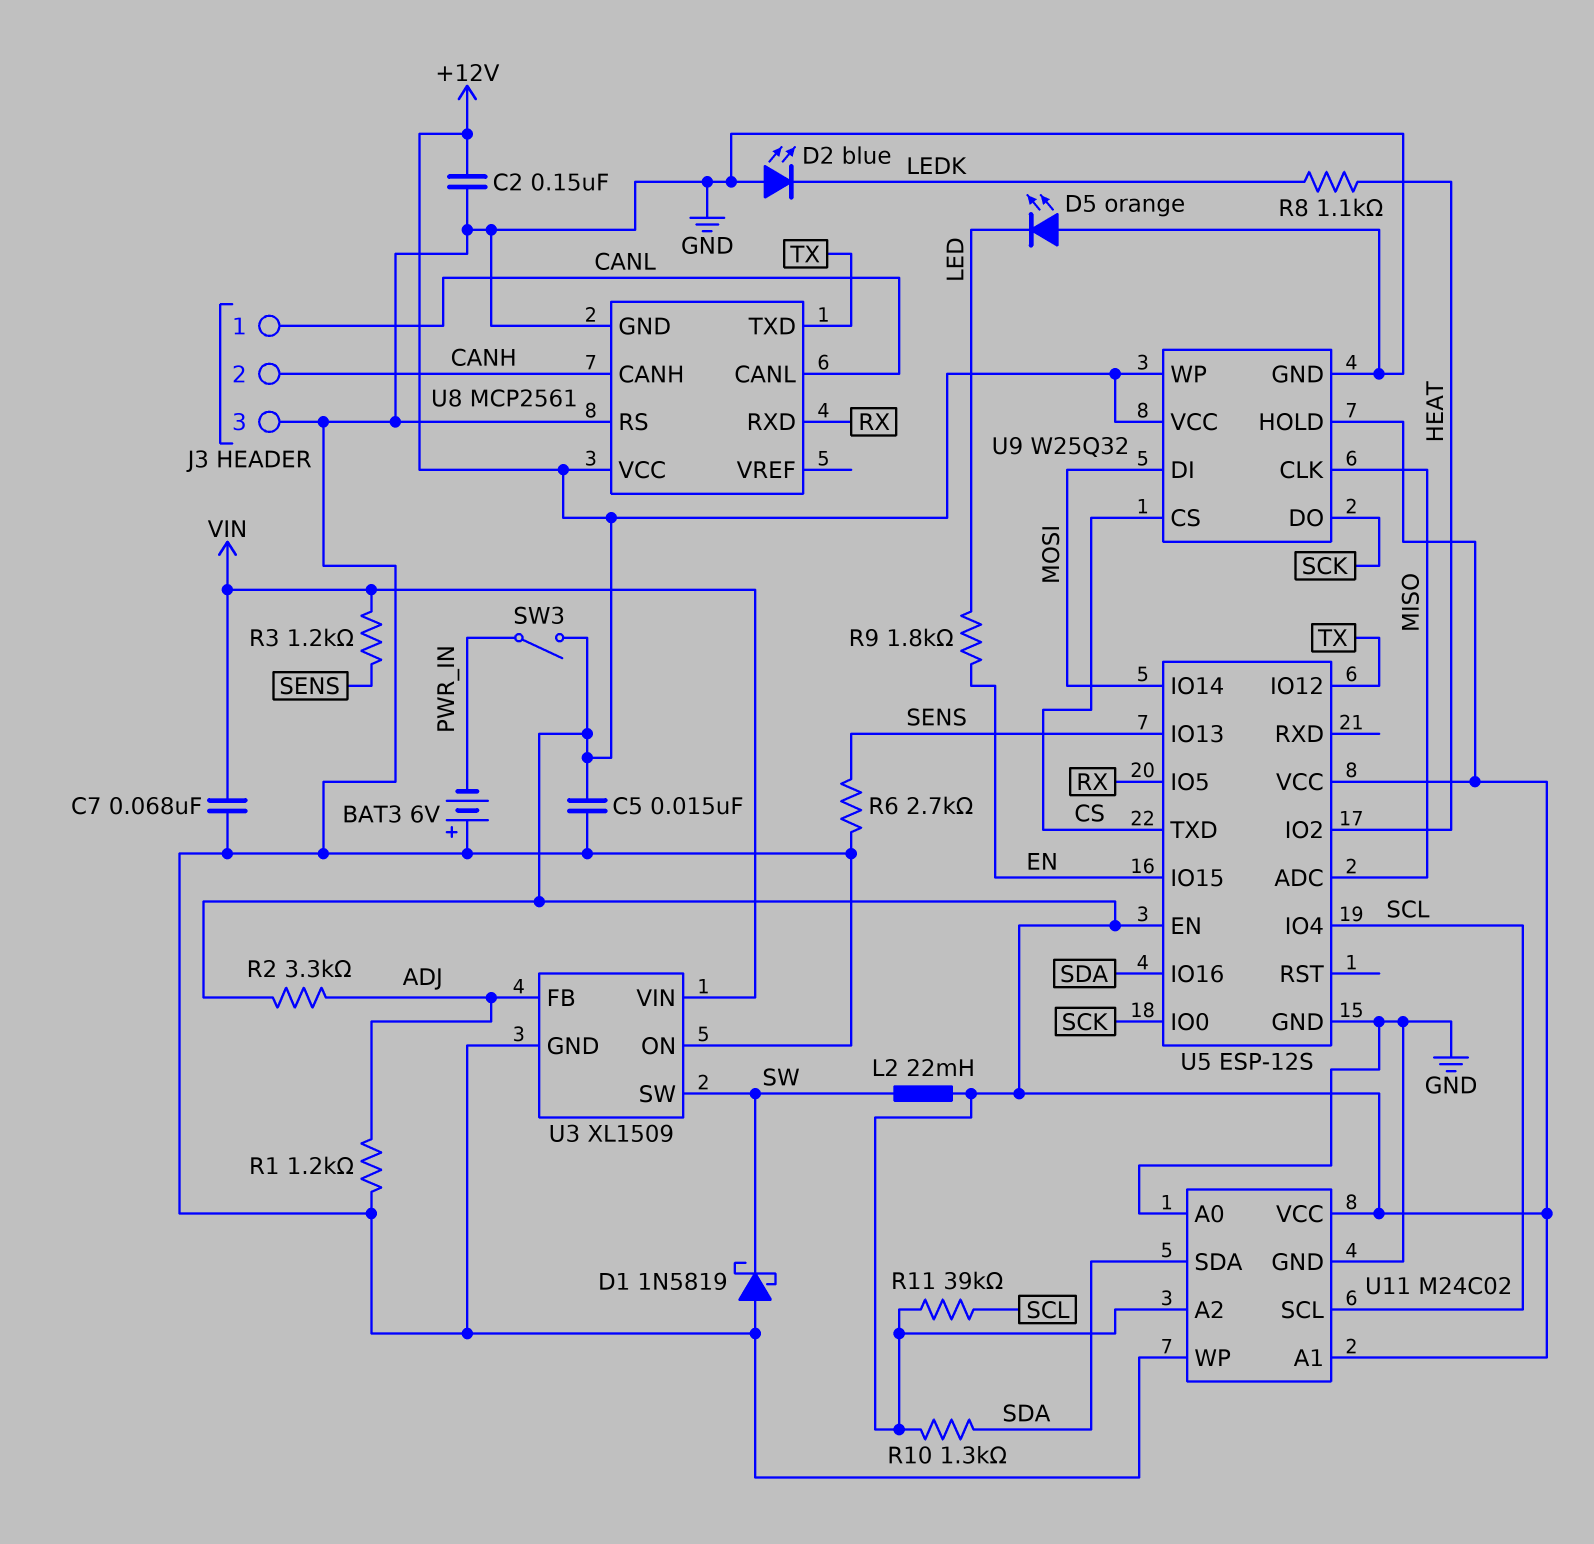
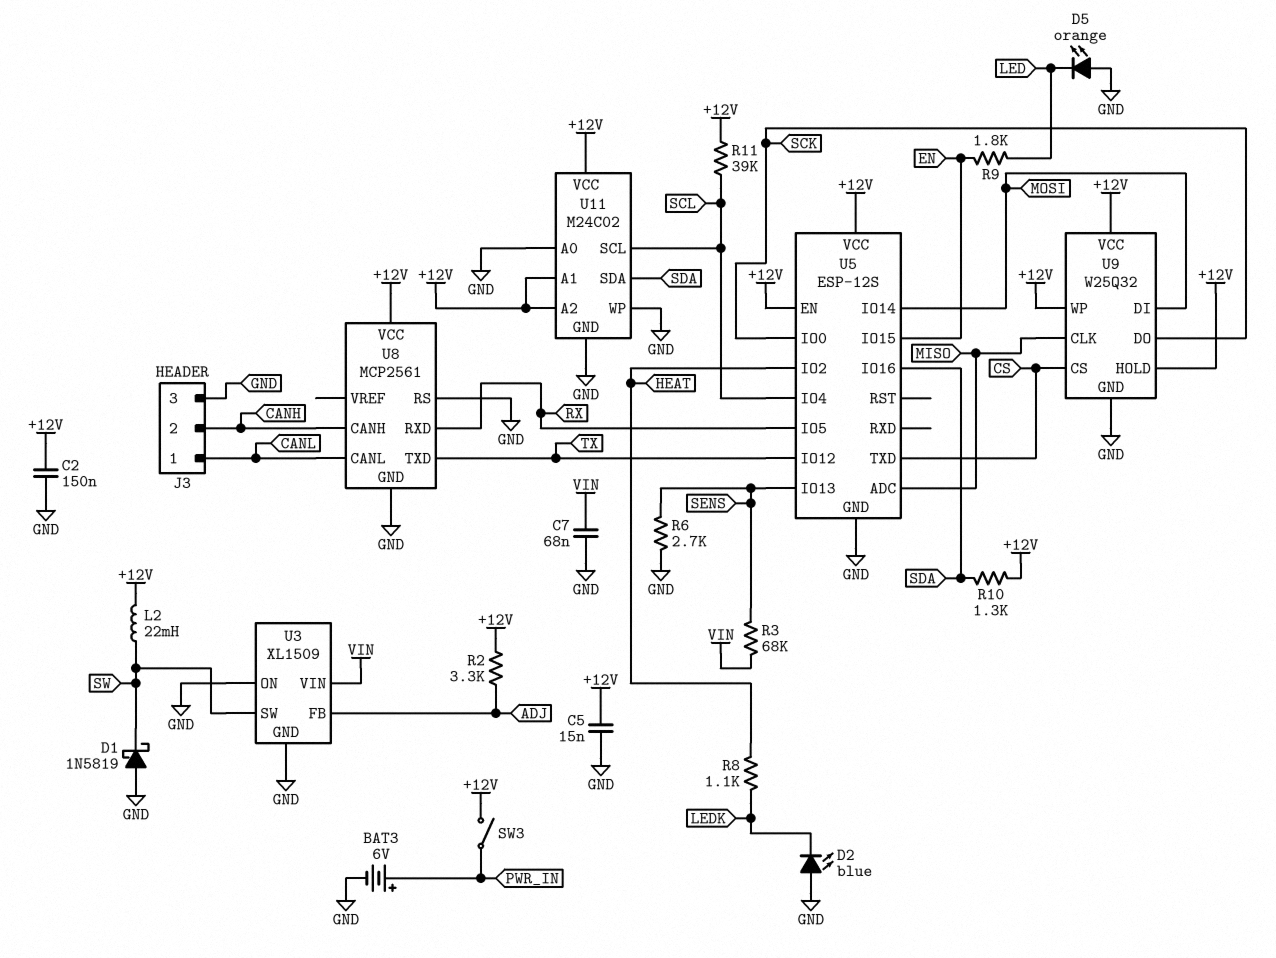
BAT3: 6V (plus GND, minus PWR_IN) -> 6V (plus PWR_IN, minus GND)
R1: 1.2k (ADJ, GND) -> none
R3: 1.2k (SENS, VIN) -> 68k (SENS, VIN)

